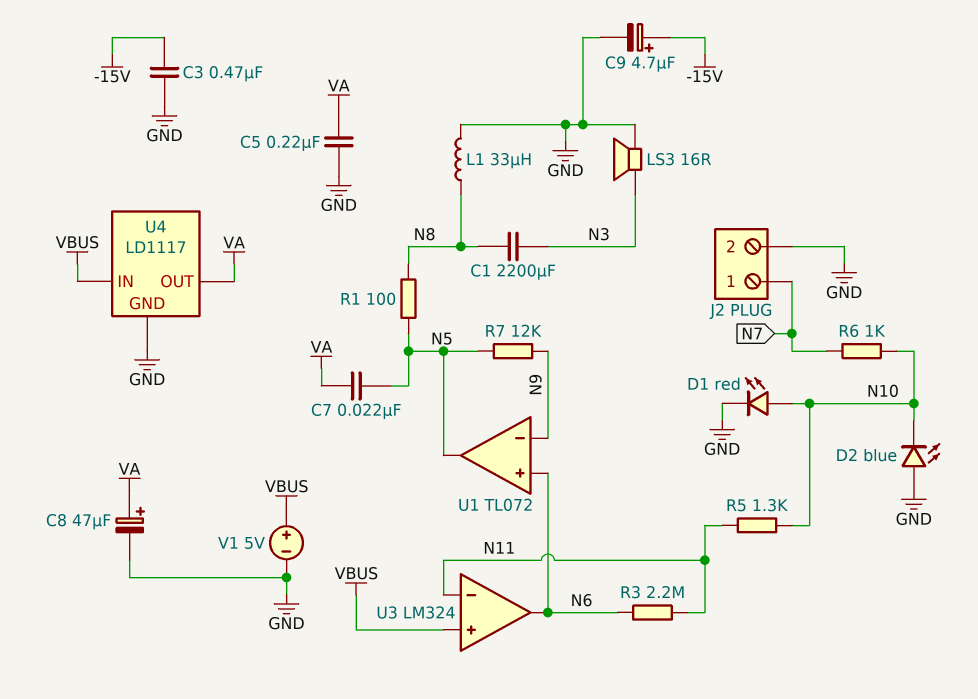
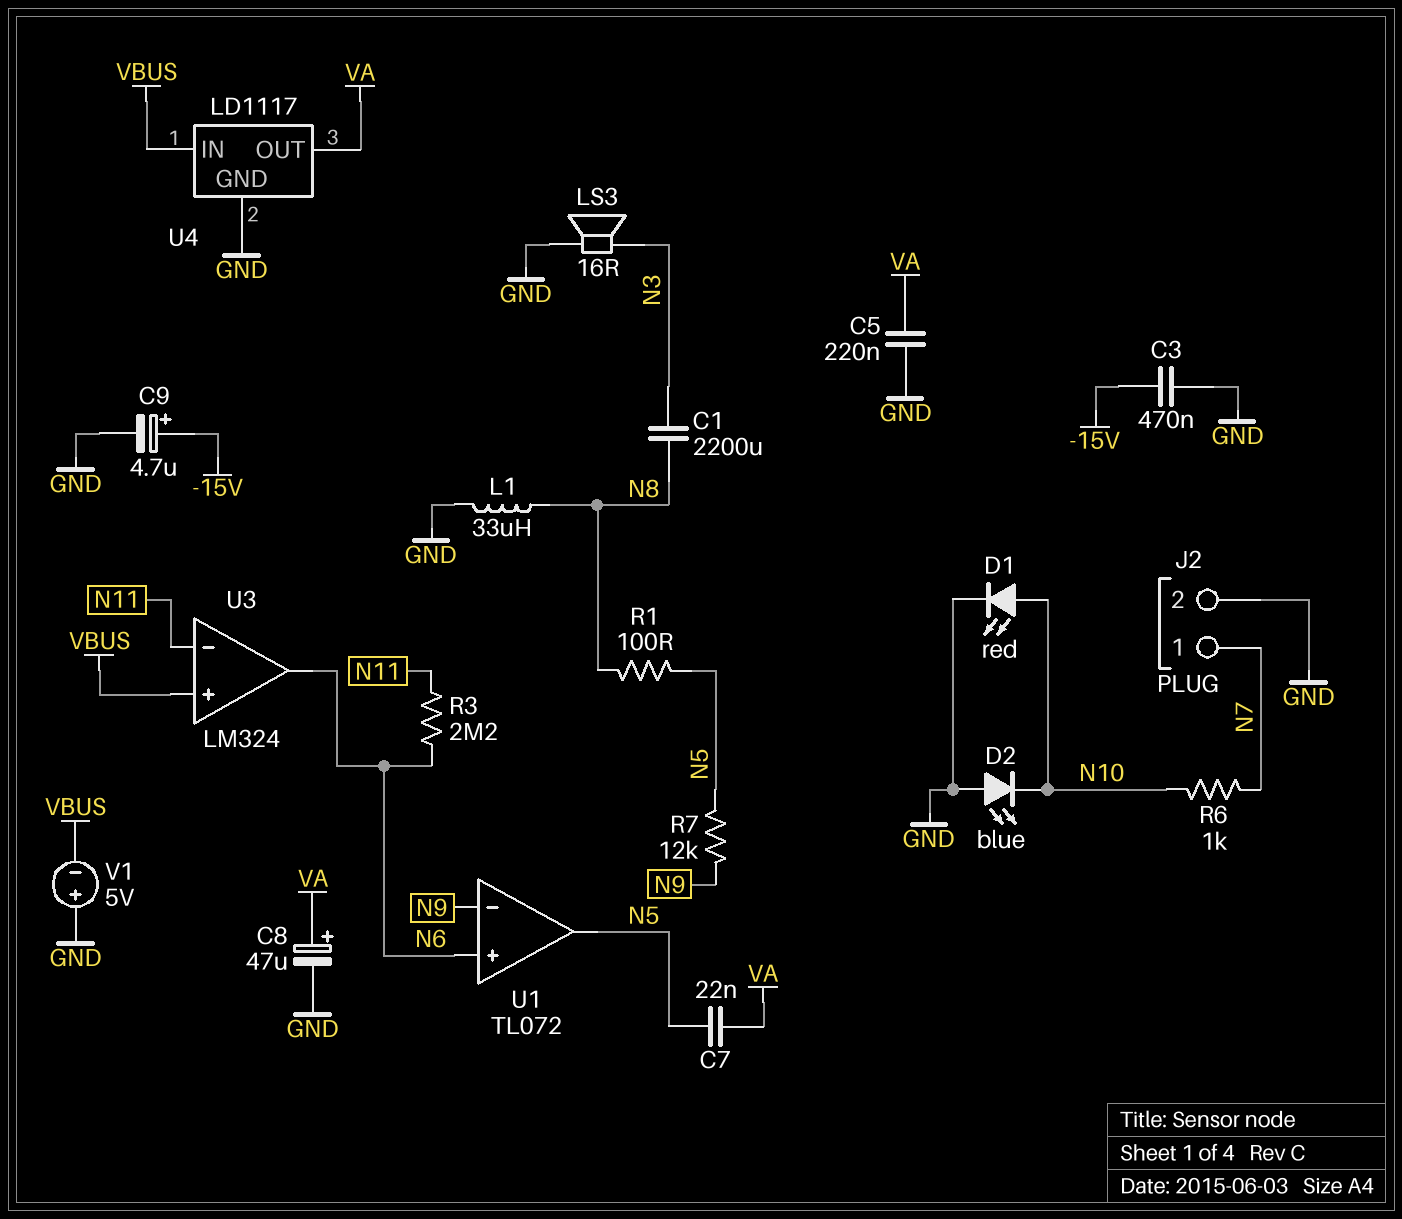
R5: 1.3k (N10, N11) -> none
V1: 5V (plus VBUS, minus GND) -> 5V (plus GND, minus VBUS)

